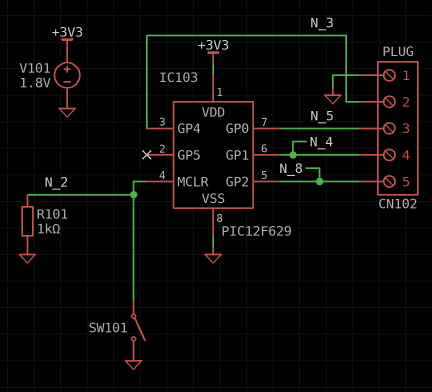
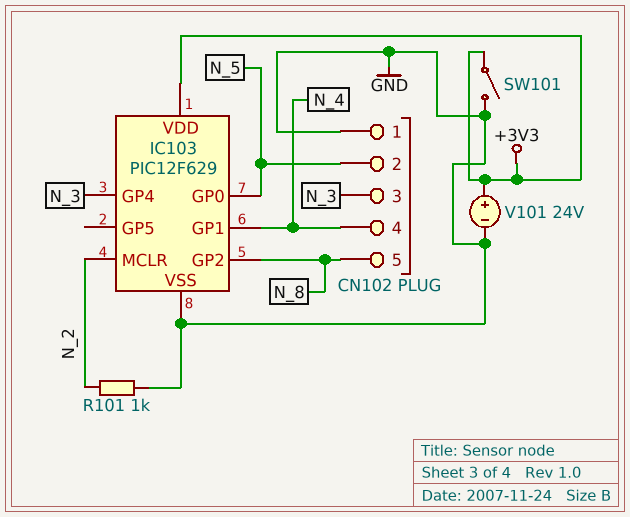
CN102 pin 2: N_3 -> N_5
CN102 pin 3: N_5 -> N_3
SW101: switch (GND, N_2) -> switch (+3V3, GND)
V101: 1.8V (plus +3V3, minus GND) -> 24V (plus +3V3, minus GND)

